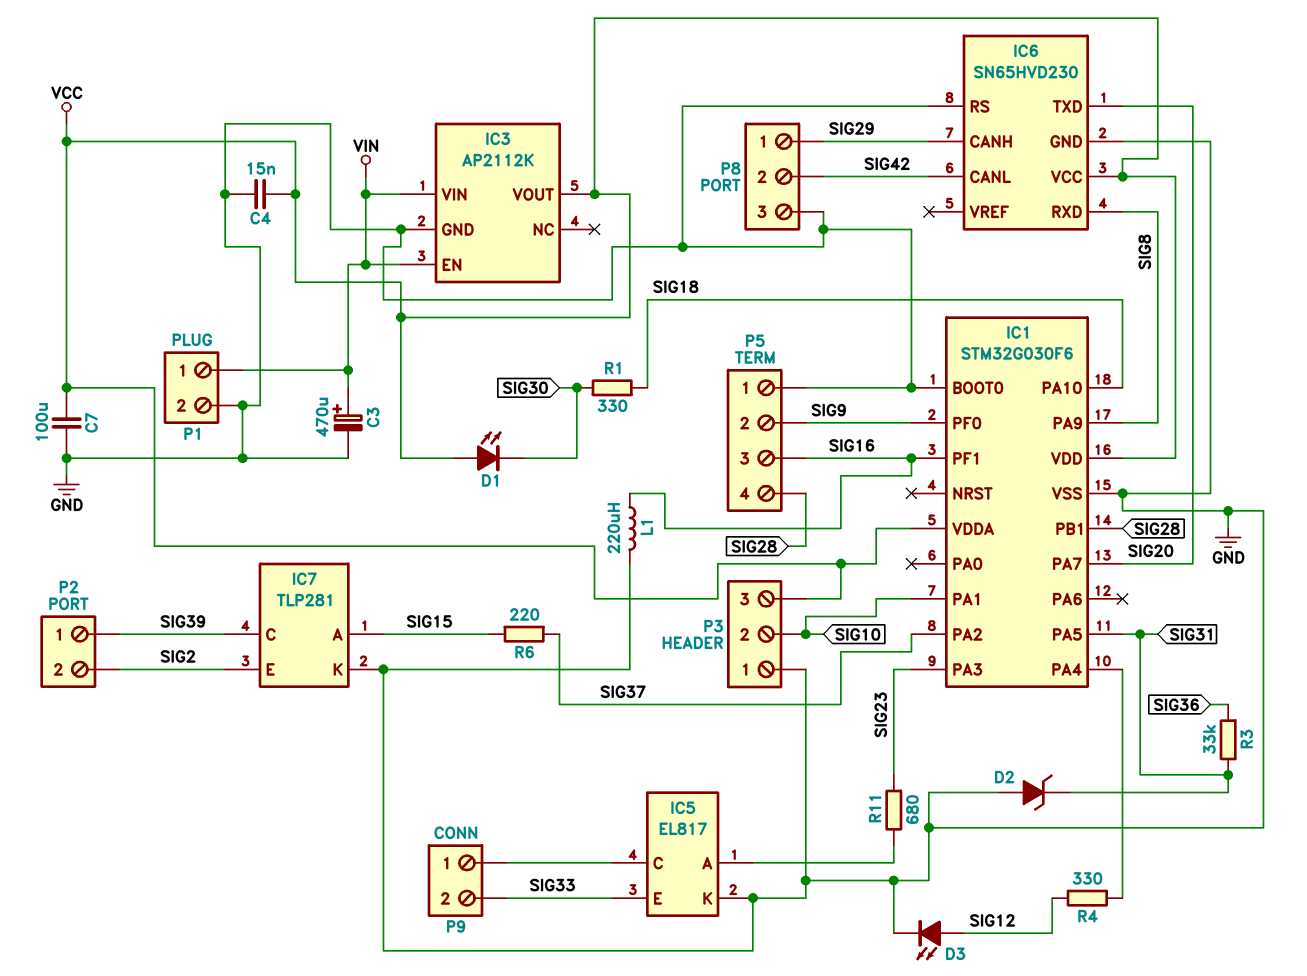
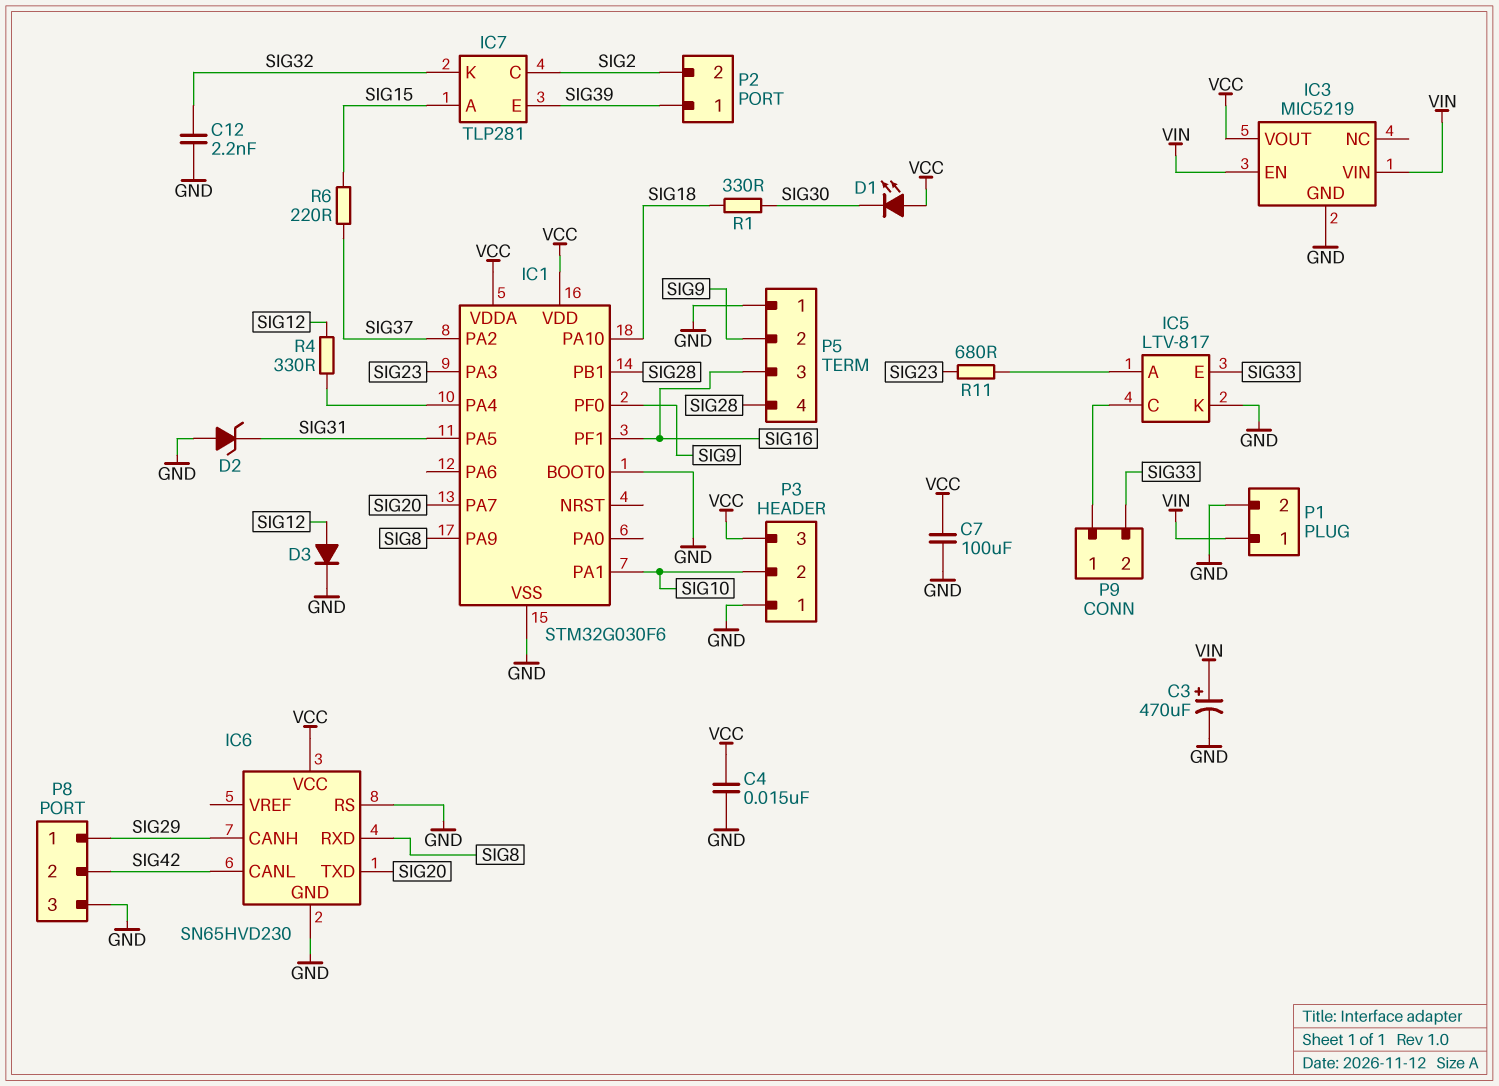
C12: none -> 2.2nF (GND, SIG32)
D3: LED (A SIG12, K GND) -> diode (A SIG12, K GND)
IC3: AP2112K -> MIC5219
IC5: EL817 -> LTV-817
IC7 pin C: SIG39 -> SIG2
IC7 pin E: SIG2 -> SIG39
IC7 pin K: GND -> SIG32
L1: 220uH (GND, SIG16) -> none
R3: 33k (SIG31, SIG36) -> none

